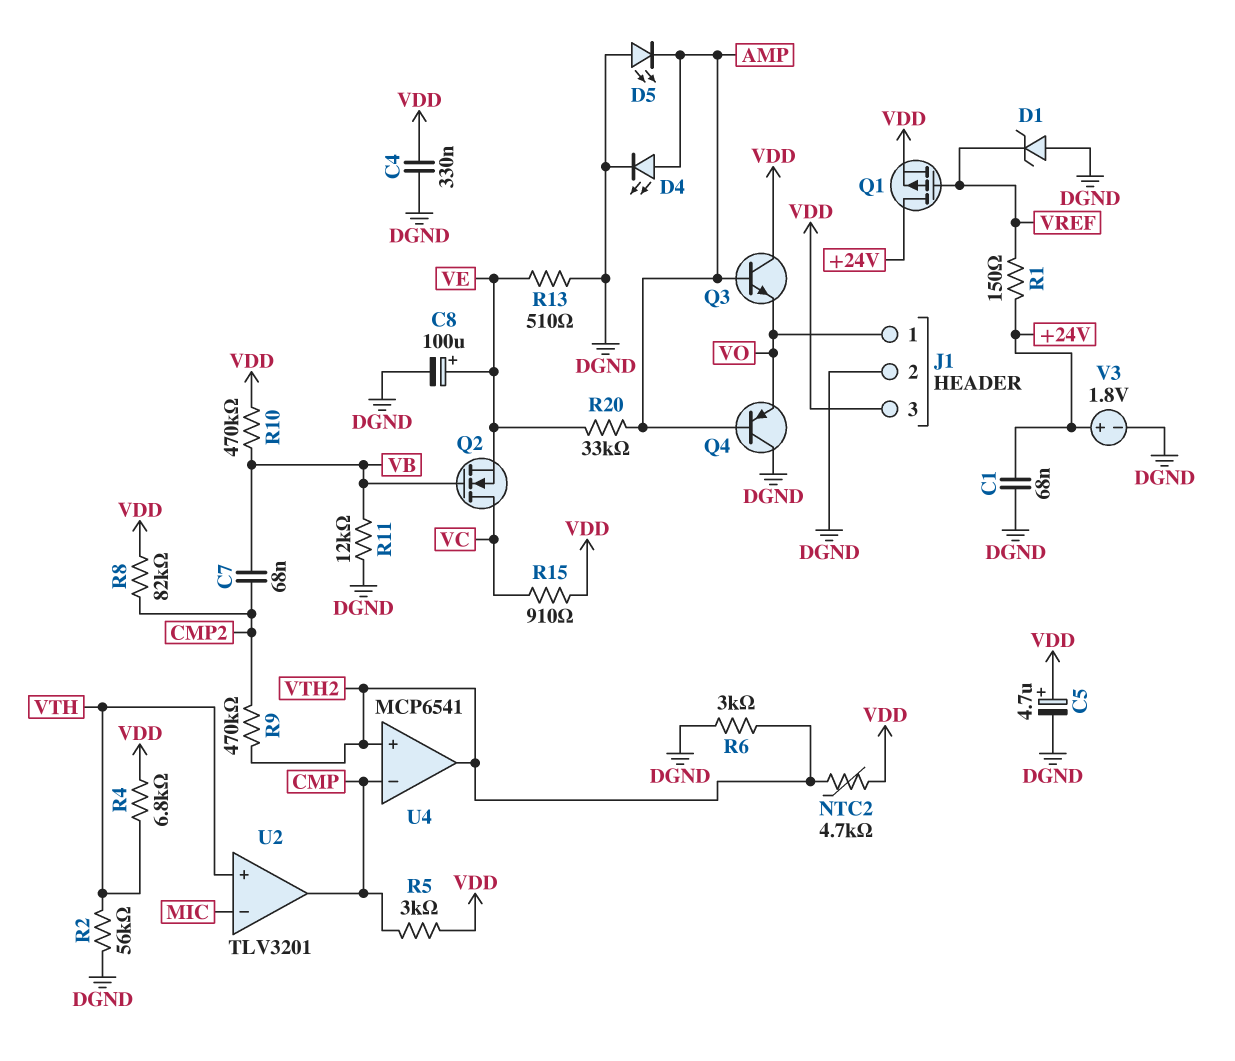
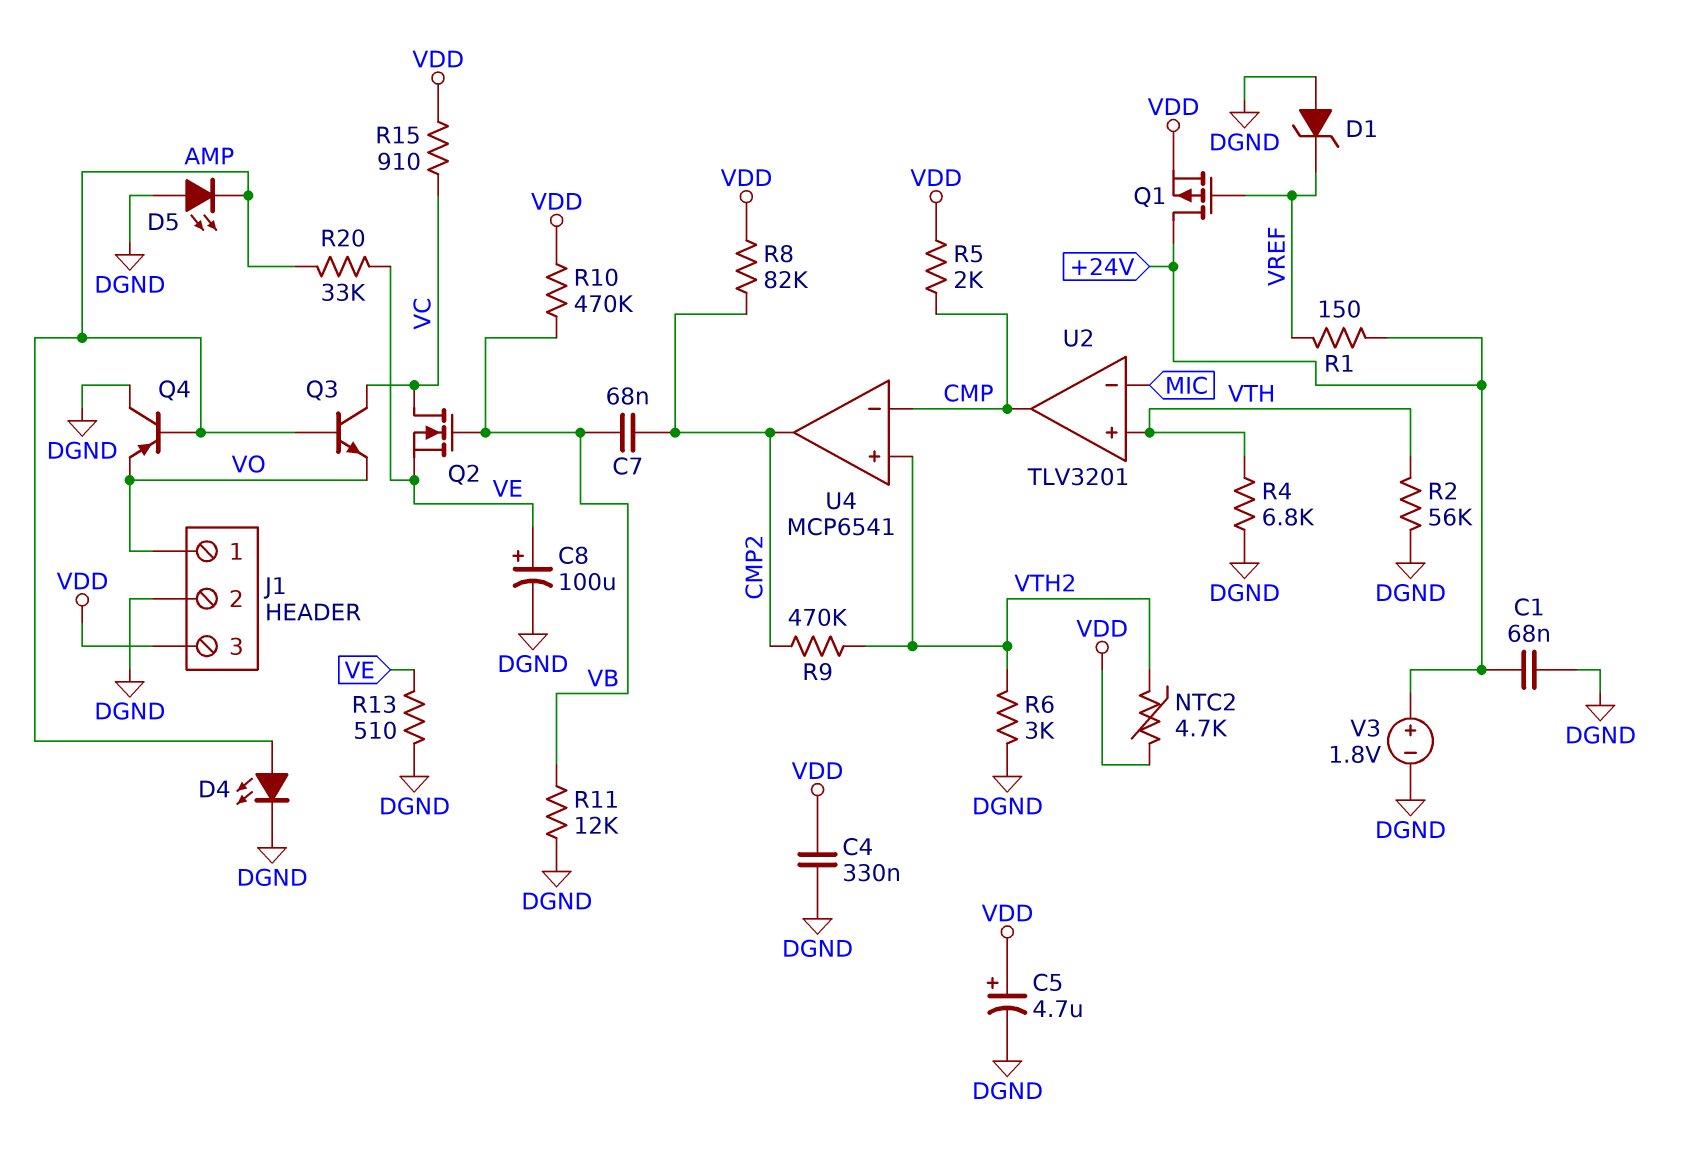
Q3: NPN (B AMP, C VDD, E VO) -> NPN (B AMP, C VC, E VO)
R4: 6.8k (VDD, VTH) -> 6.8k (DGND, VTH)
R5: 3k (CMP, VDD) -> 2k (CMP, VDD)
U4 pin out: VTH2 -> CMP2

